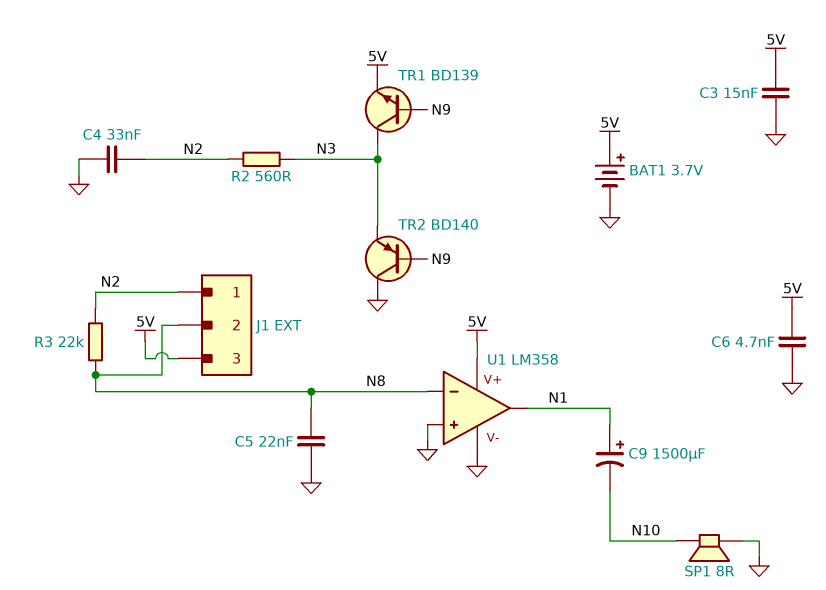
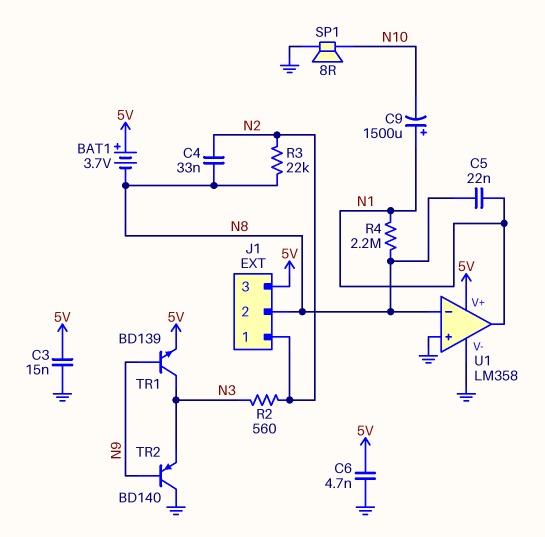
BAT1: 3.7V (plus 5V, minus GND) -> 3.7V (plus 5V, minus N8)
C4: 33nF (GND, N2) -> 33nF (N2, N8)
C5: 22nF (GND, N8) -> 22nF (N1, N8)
R4: none -> 2.2M (N1, N8)

